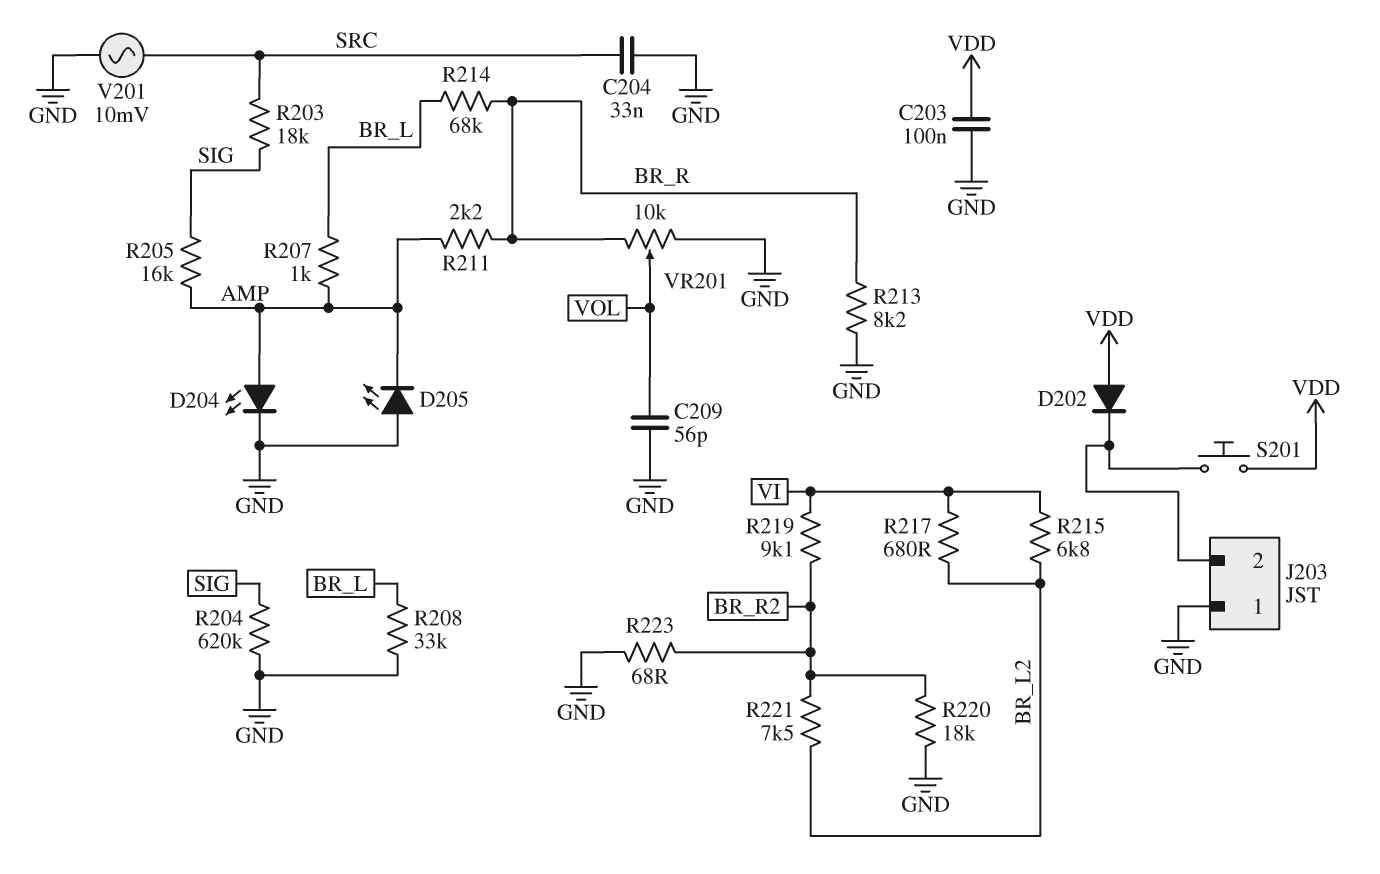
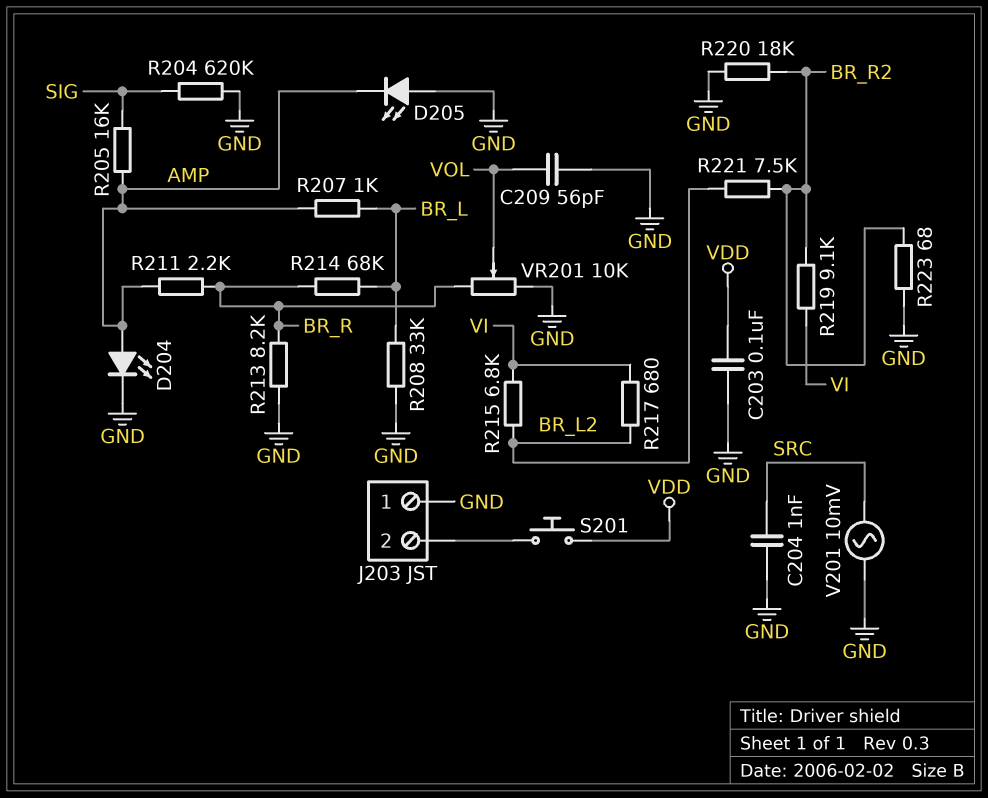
C204: 33nF (GND, SRC) -> 1nF (GND, SRC)
D202: diode (A VDD, K J203/2) -> none
R203: 18k (SIG, SRC) -> none

